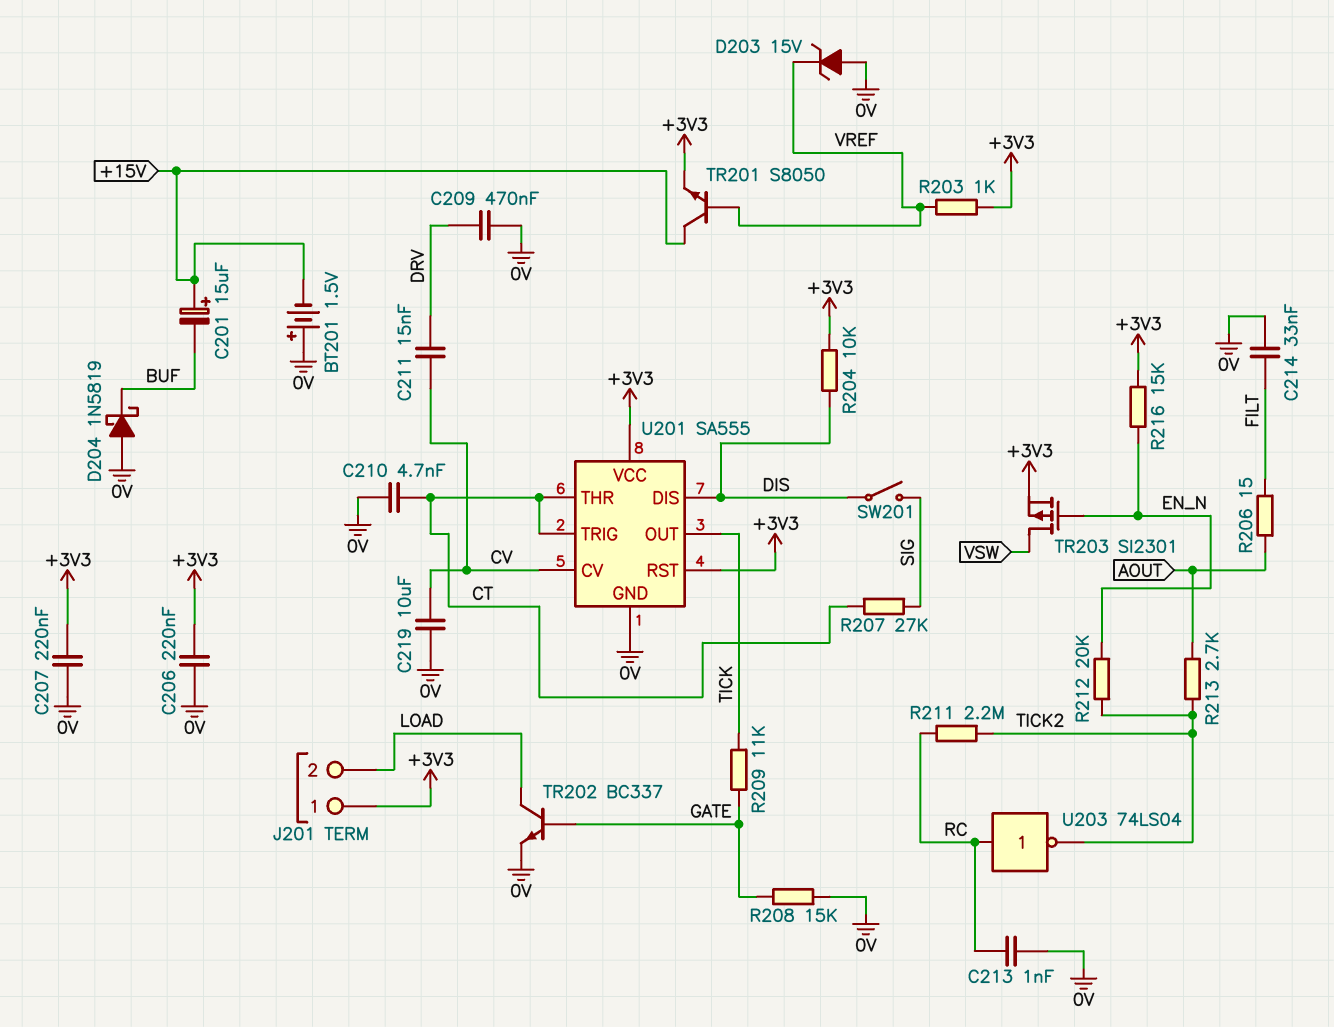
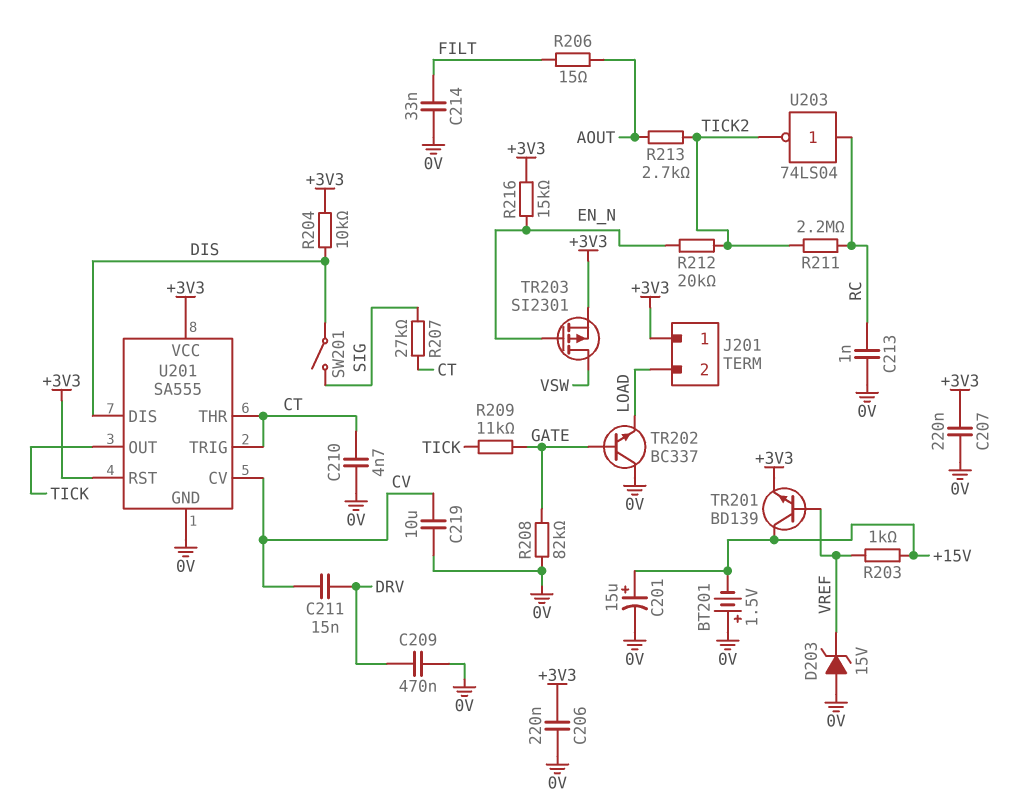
C201: 15uF (plus +15V, minus BUF) -> 15uF (plus +15V, minus 0V)
D204: schottky 1N5819 (A 0V, K BUF) -> none
R203: 1k (+3V3, VREF) -> 1k (+15V, VREF)
R208: 15k (0V, GATE) -> 82k (0V, GATE)
TR201: NPN S8050 (B VREF, C +15V, E +3V3) -> NPN BD139 (B VREF, C +15V, E +3V3)
TR202: NPN BC337 (B GATE, C LOAD, E 0V) -> NPN BC337 (B GATE, C 0V, E LOAD)

